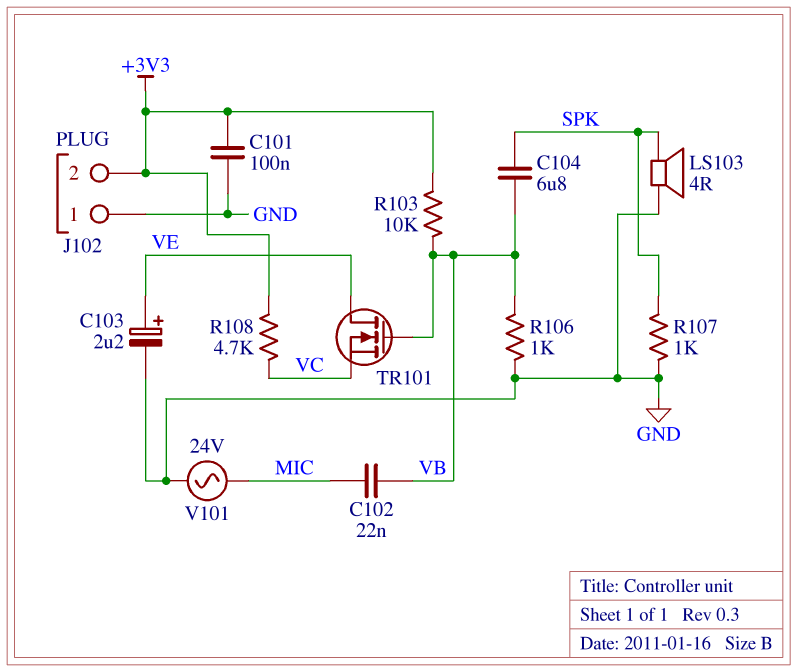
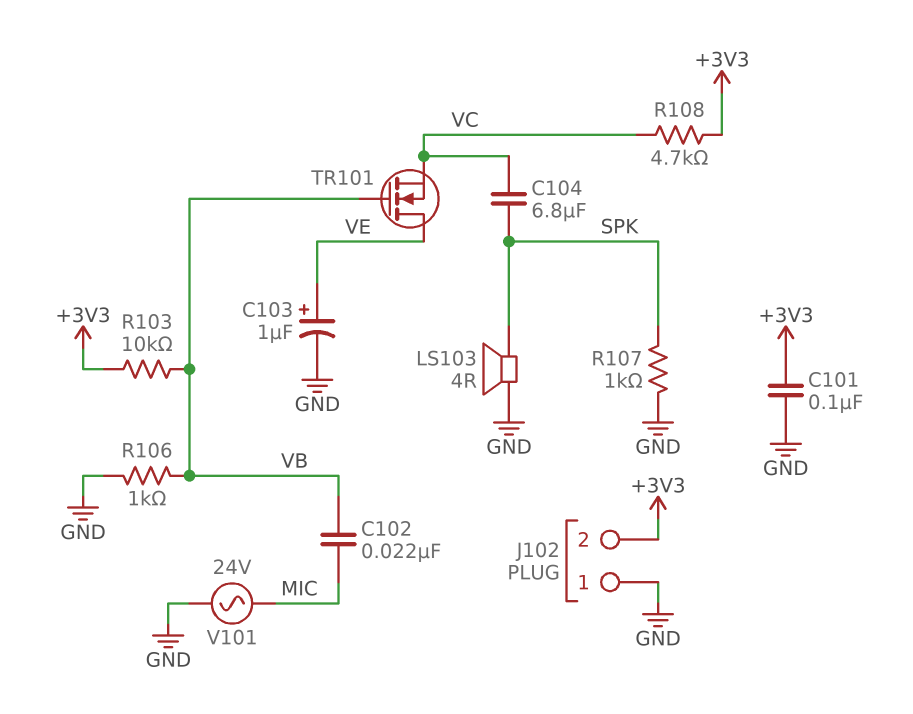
C103: 2.2uF (plus VE, minus GND) -> 1uF (plus VE, minus GND)
C104: 6.8uF (SPK, VB) -> 6.8uF (SPK, VC)

